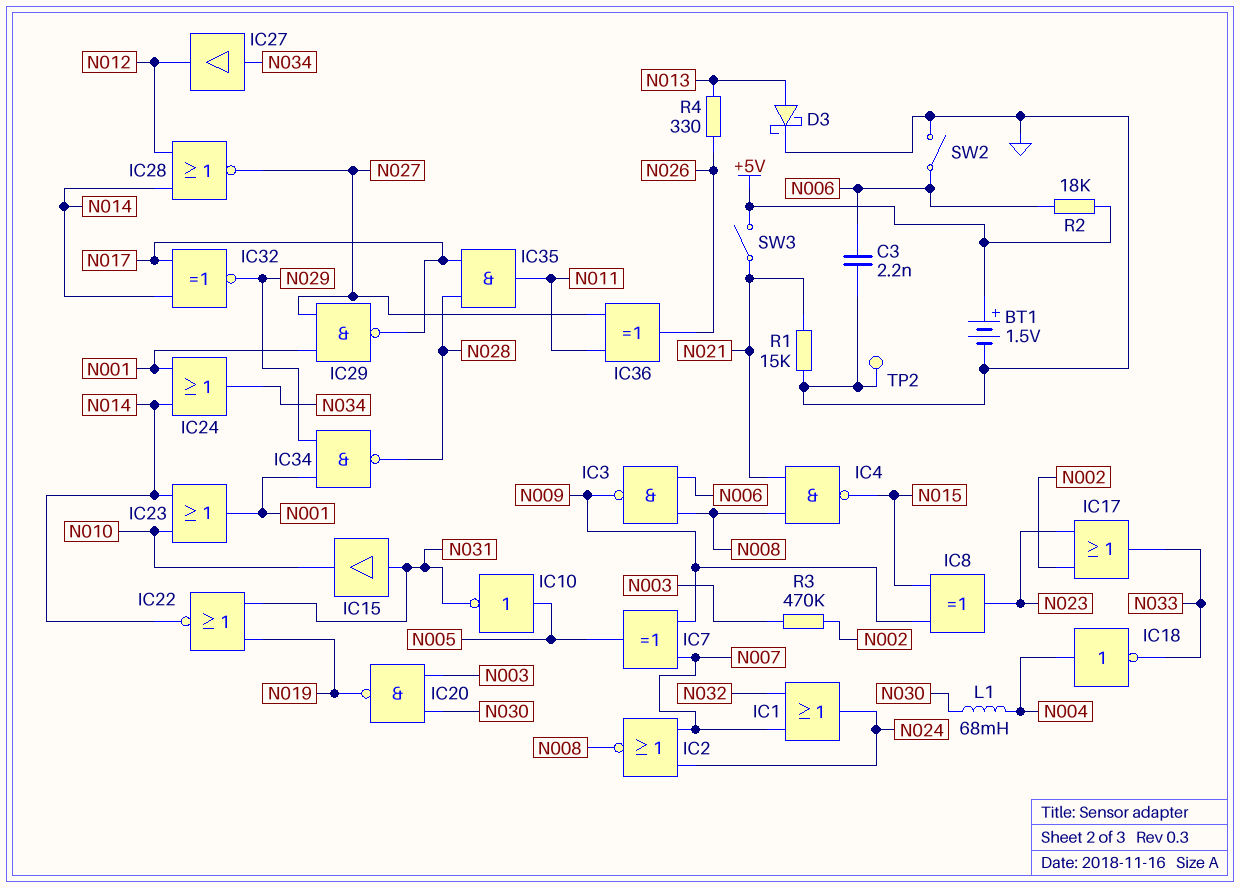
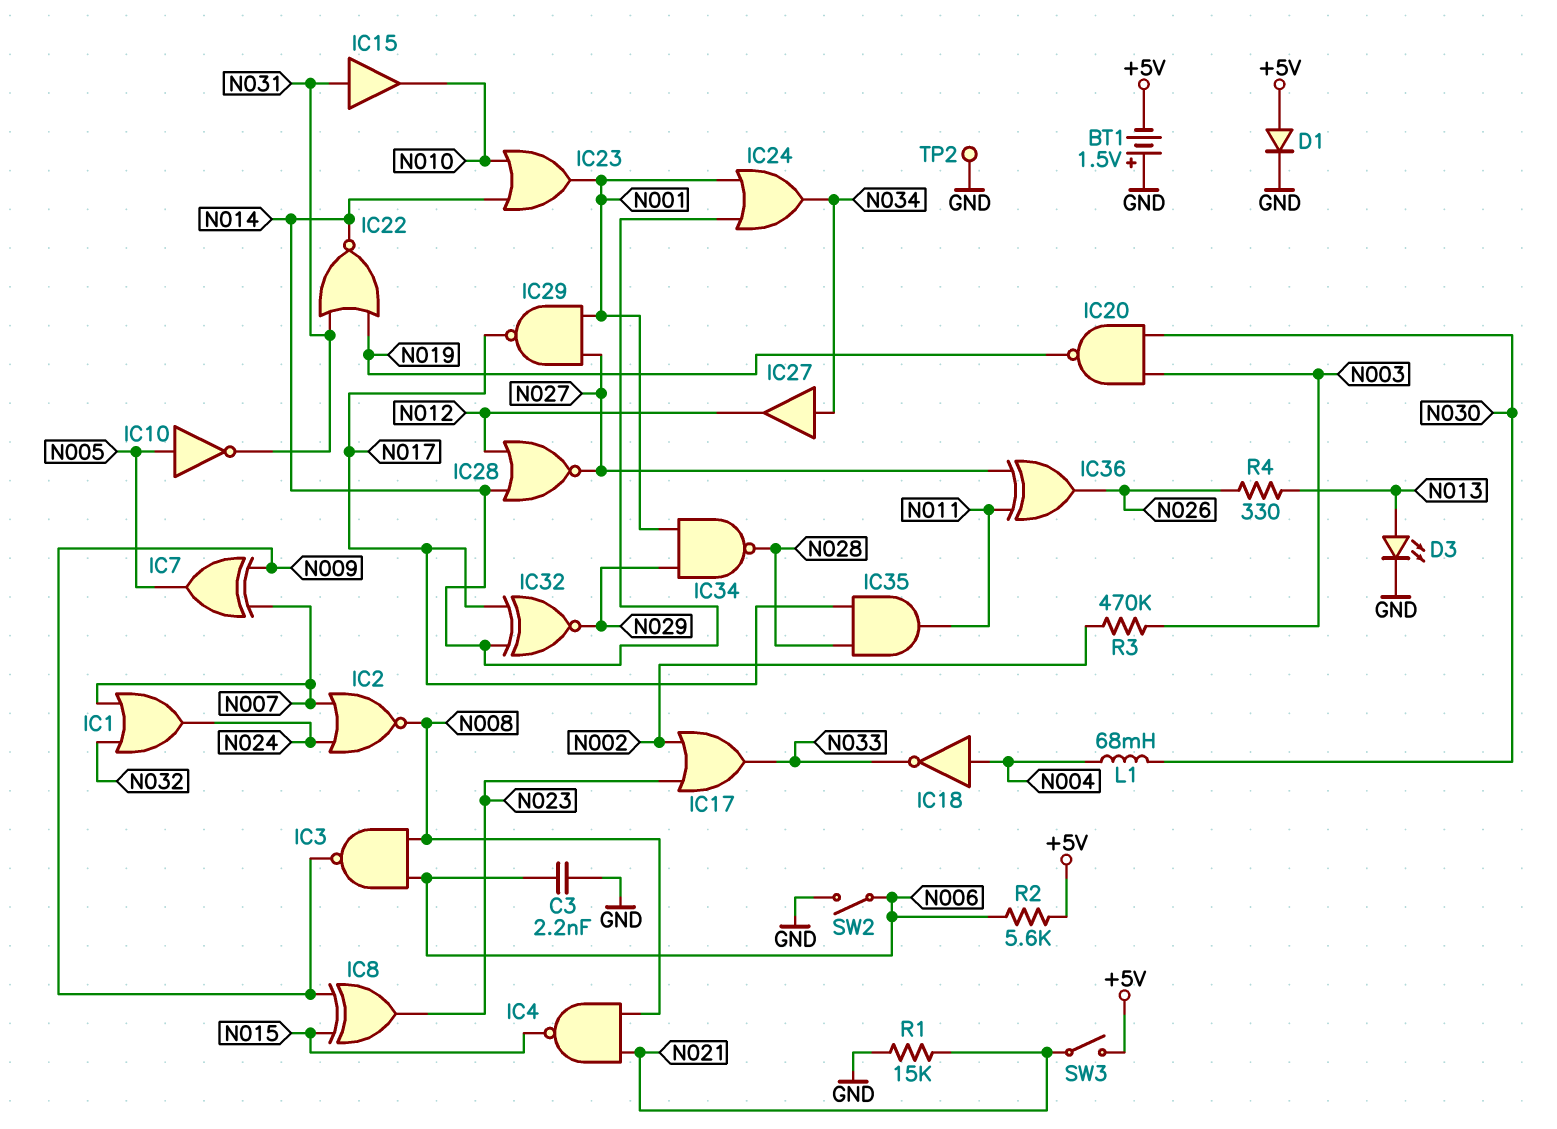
BT1: 1.5V (plus +5V, minus GND) -> 1.5V (plus GND, minus +5V)
D1: none -> diode (A +5V, K GND)
D3: schottky (A N013, K GND) -> LED (A N013, K GND)
R2: 18k (+5V, N006) -> 5.6k (+5V, N006)

